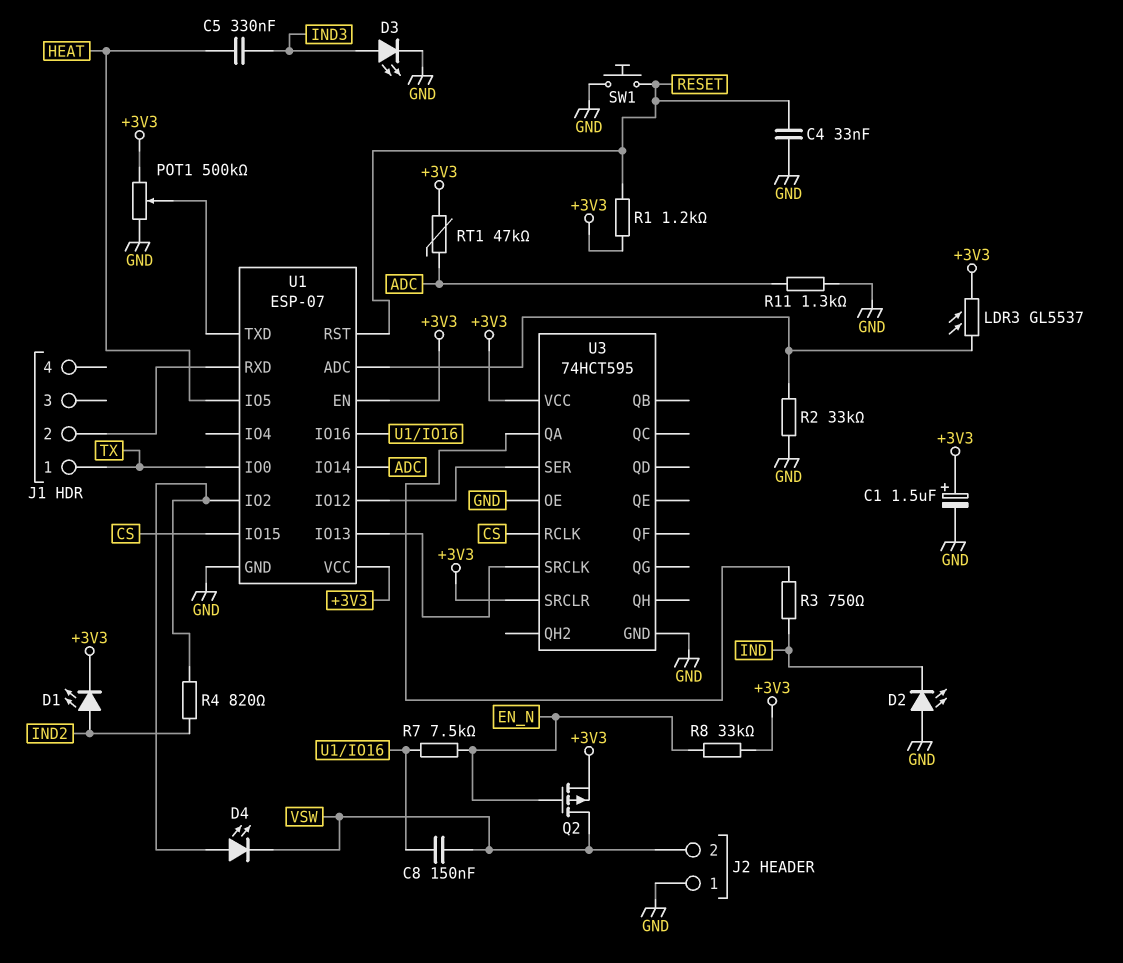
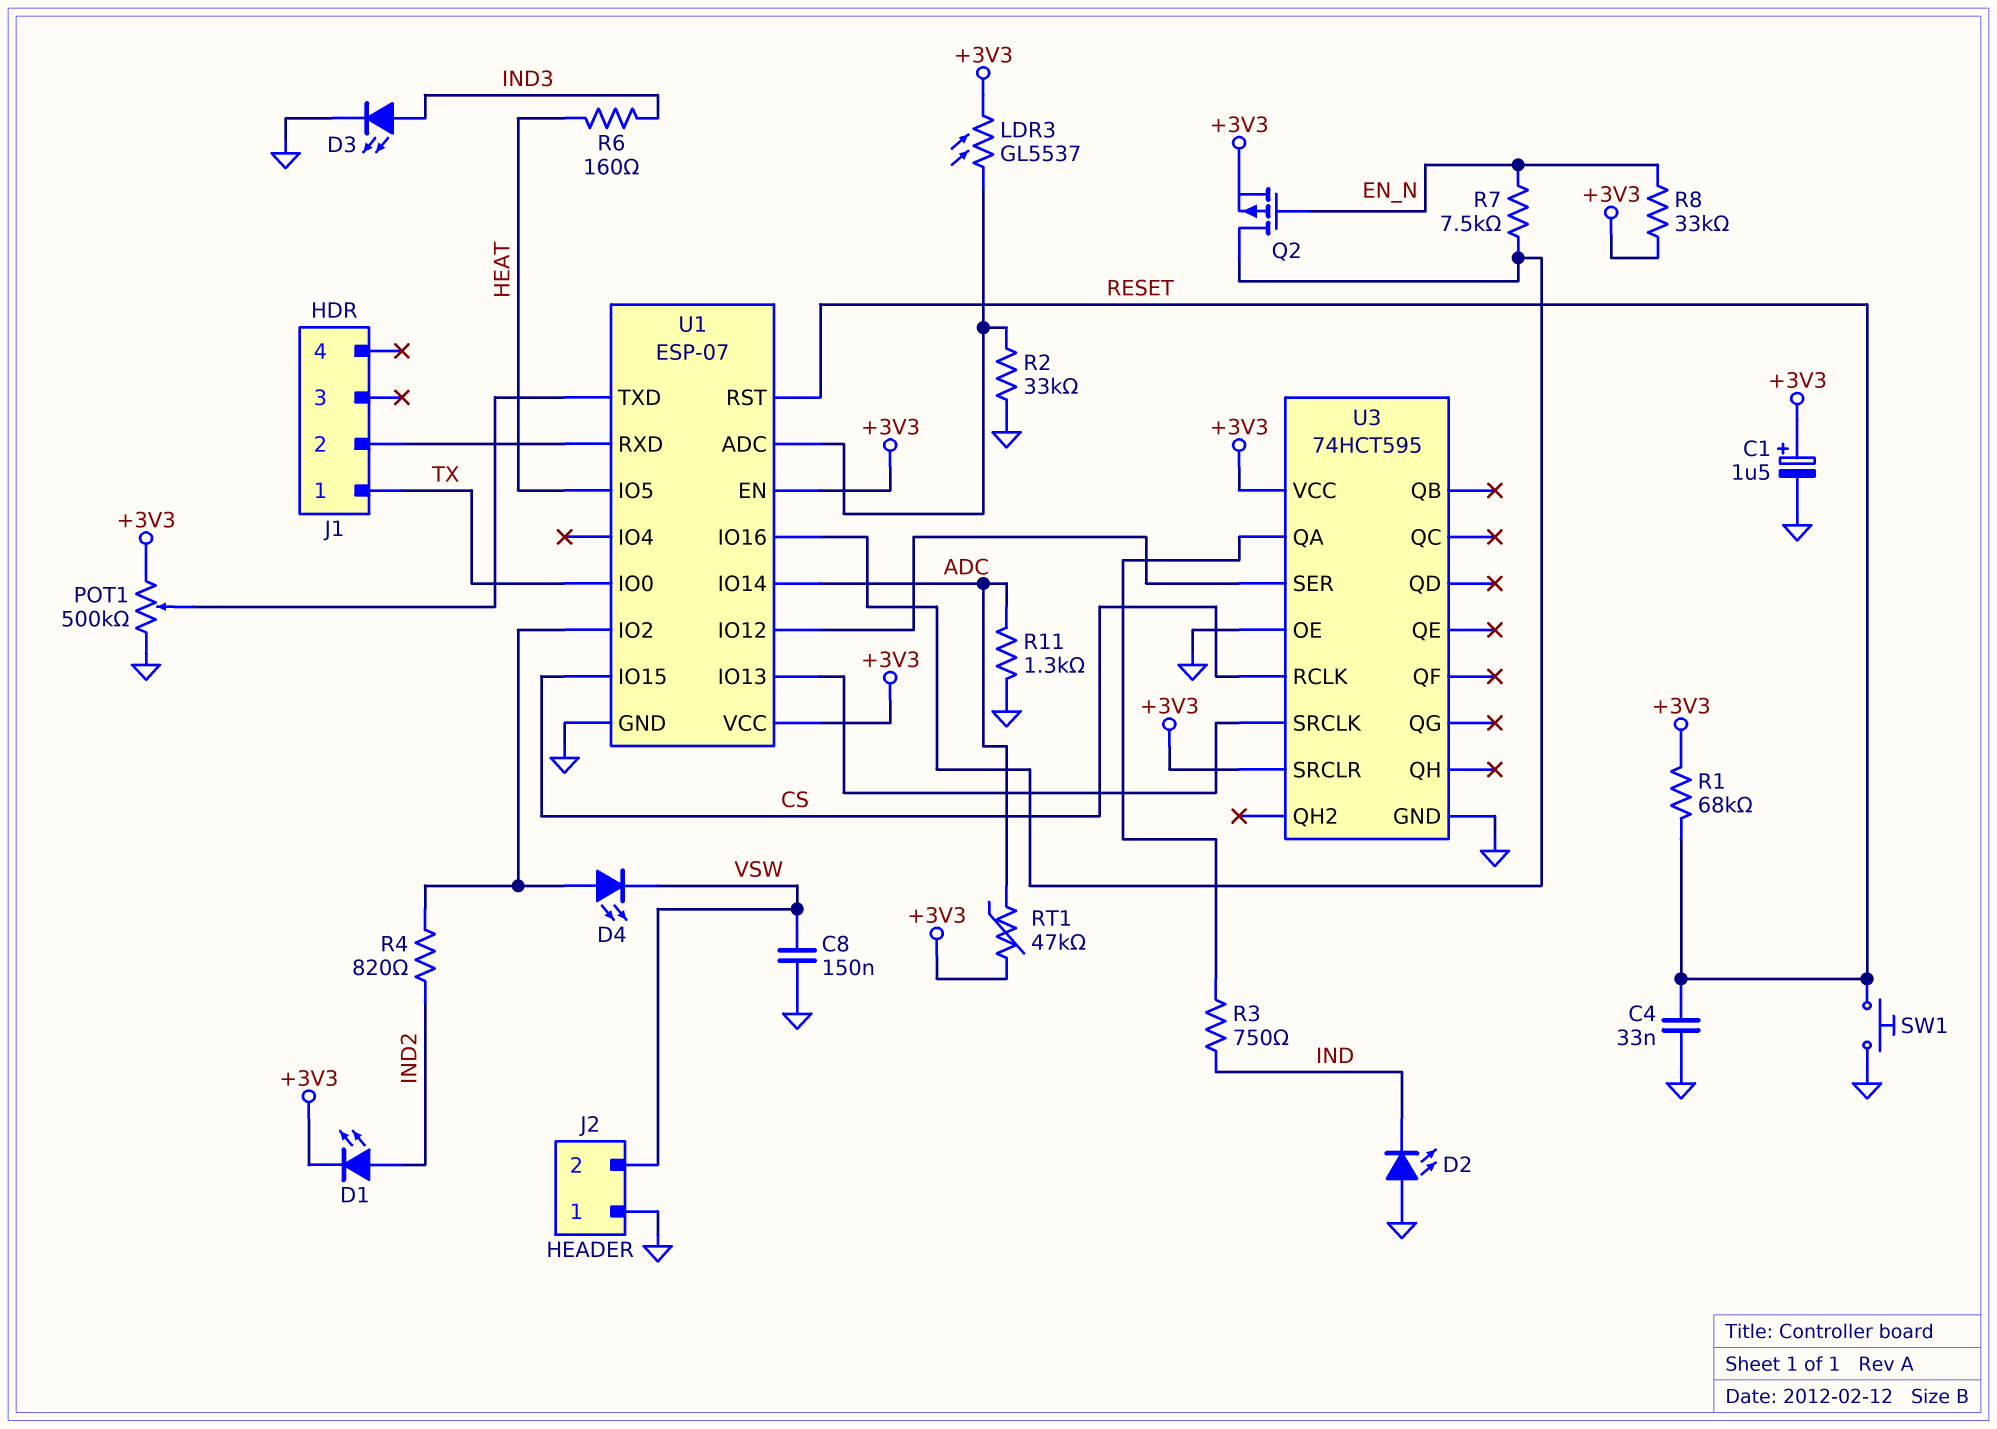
C5: 330nF (HEAT, IND3) -> none
C8: 150nF (U1/IO16, VSW) -> 150nF (GND, VSW)
Q2: PMOS (G EN_N, D VSW, S +3V3) -> PMOS (G EN_N, D U1/IO16, S +3V3)
R1: 1.2k (+3V3, RESET) -> 68k (+3V3, RESET)
R6: none -> 160 (HEAT, IND3)

